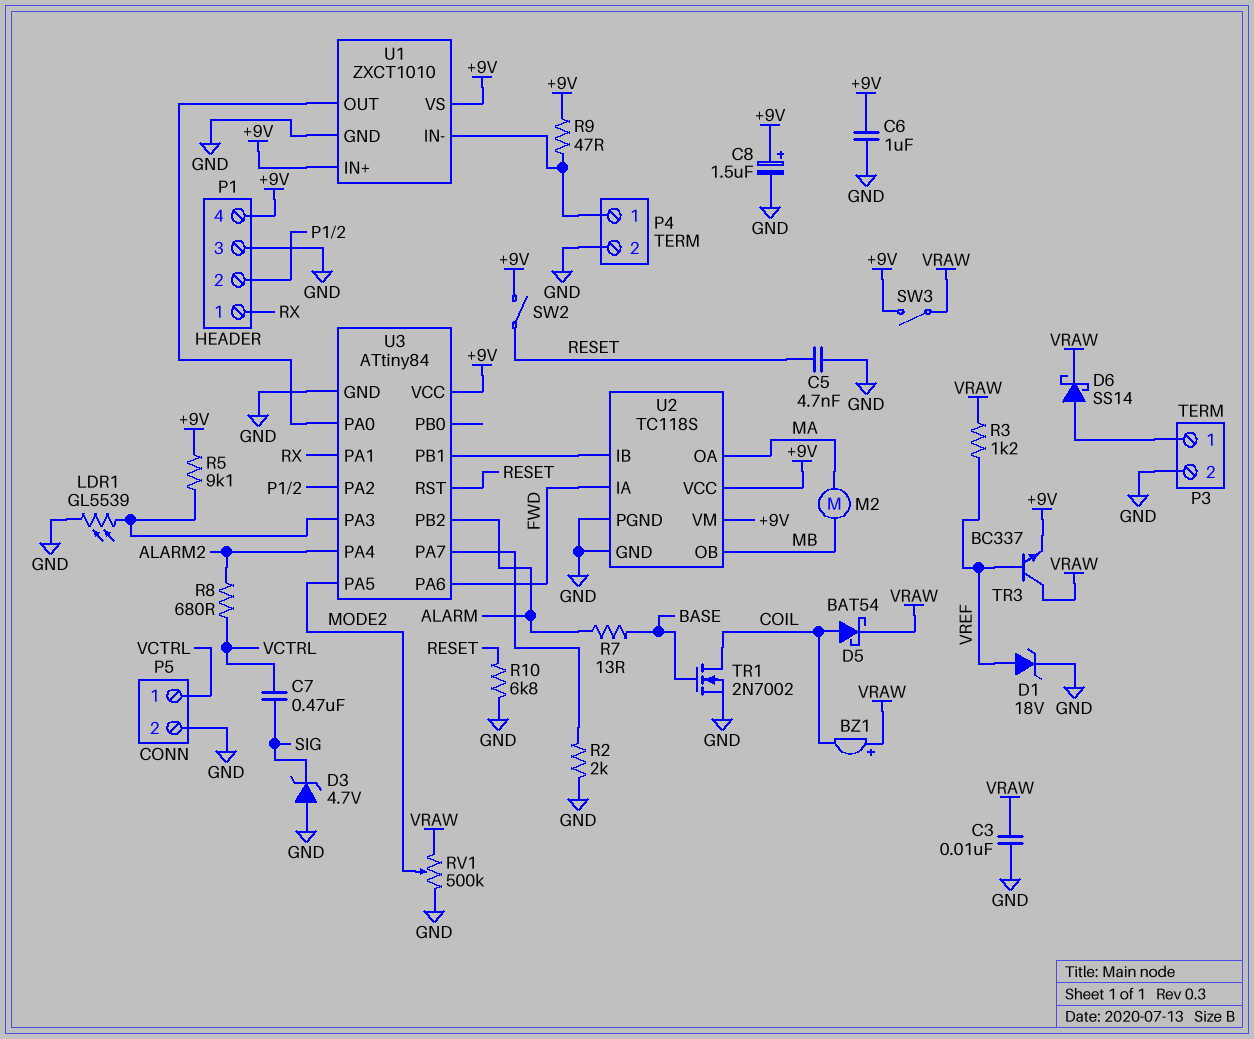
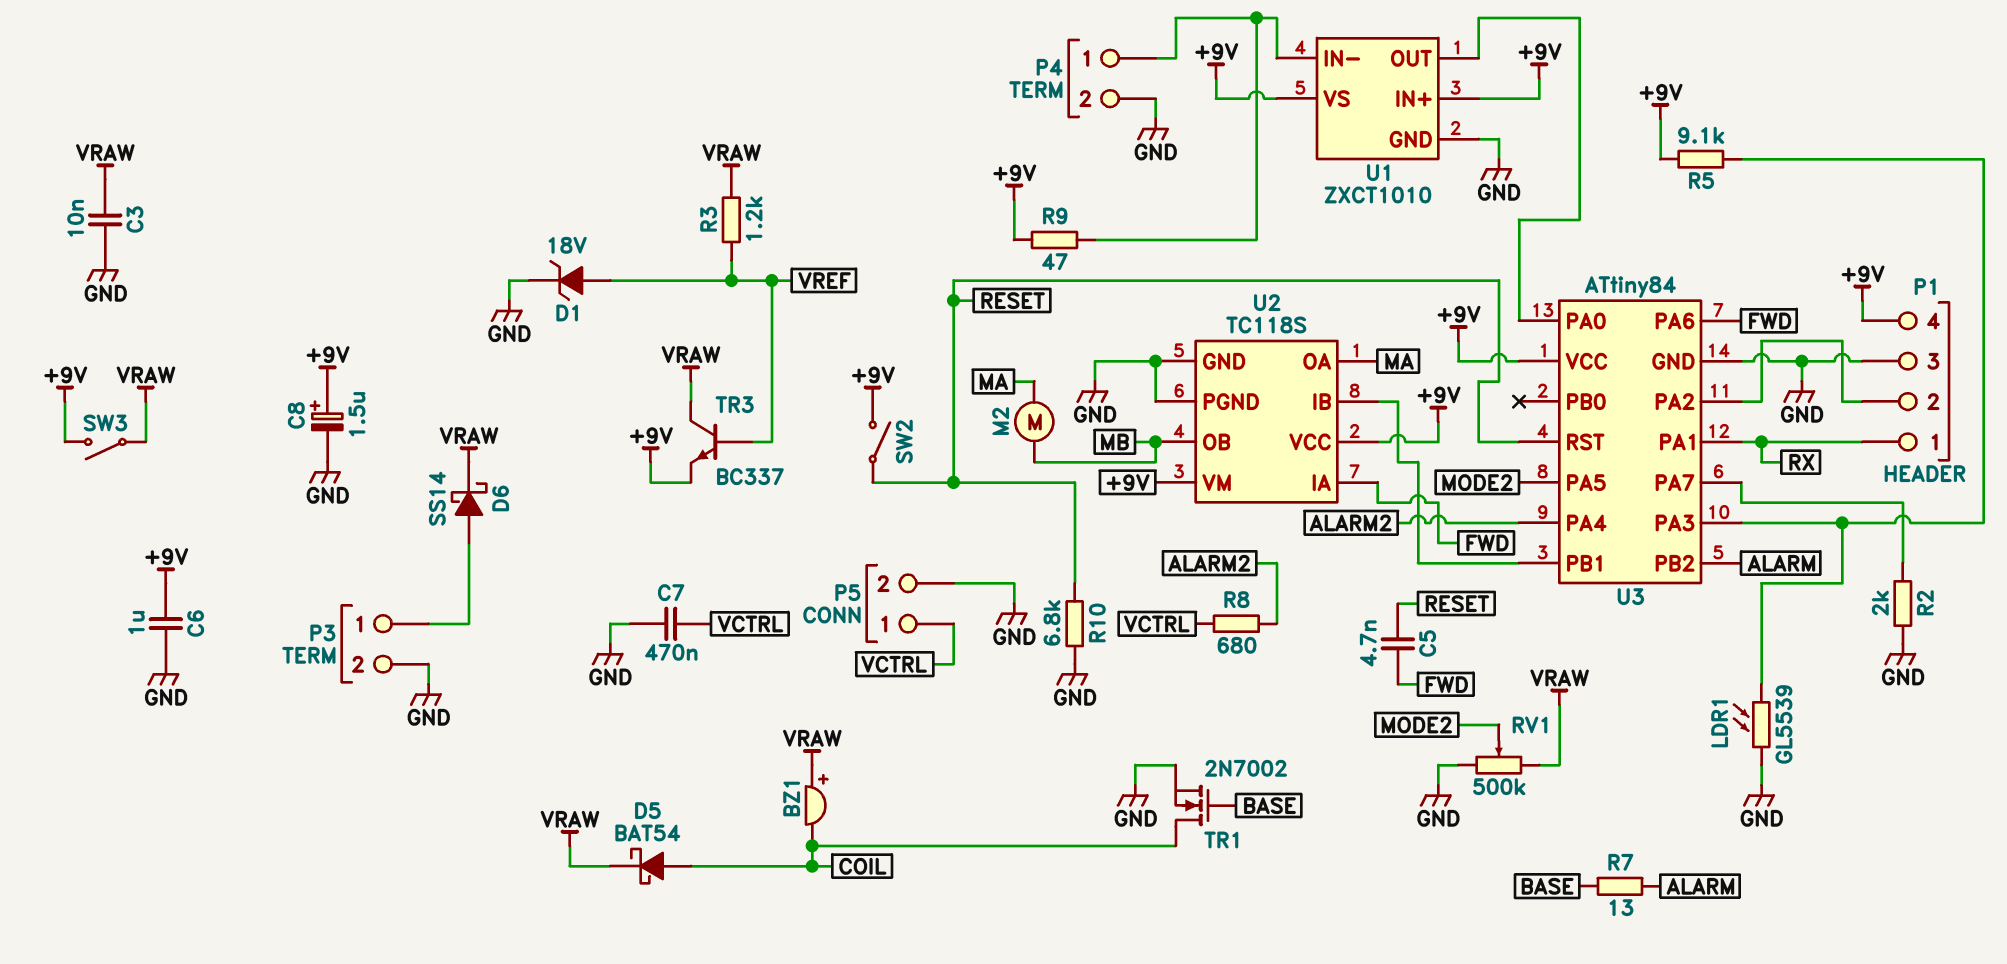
C5: 4.7nF (GND, RESET) -> 4.7nF (FWD, RESET)
C7: 470nF (SIG, VCTRL) -> 470nF (GND, VCTRL)
D3: zener 4.7V (A GND, K SIG) -> none

